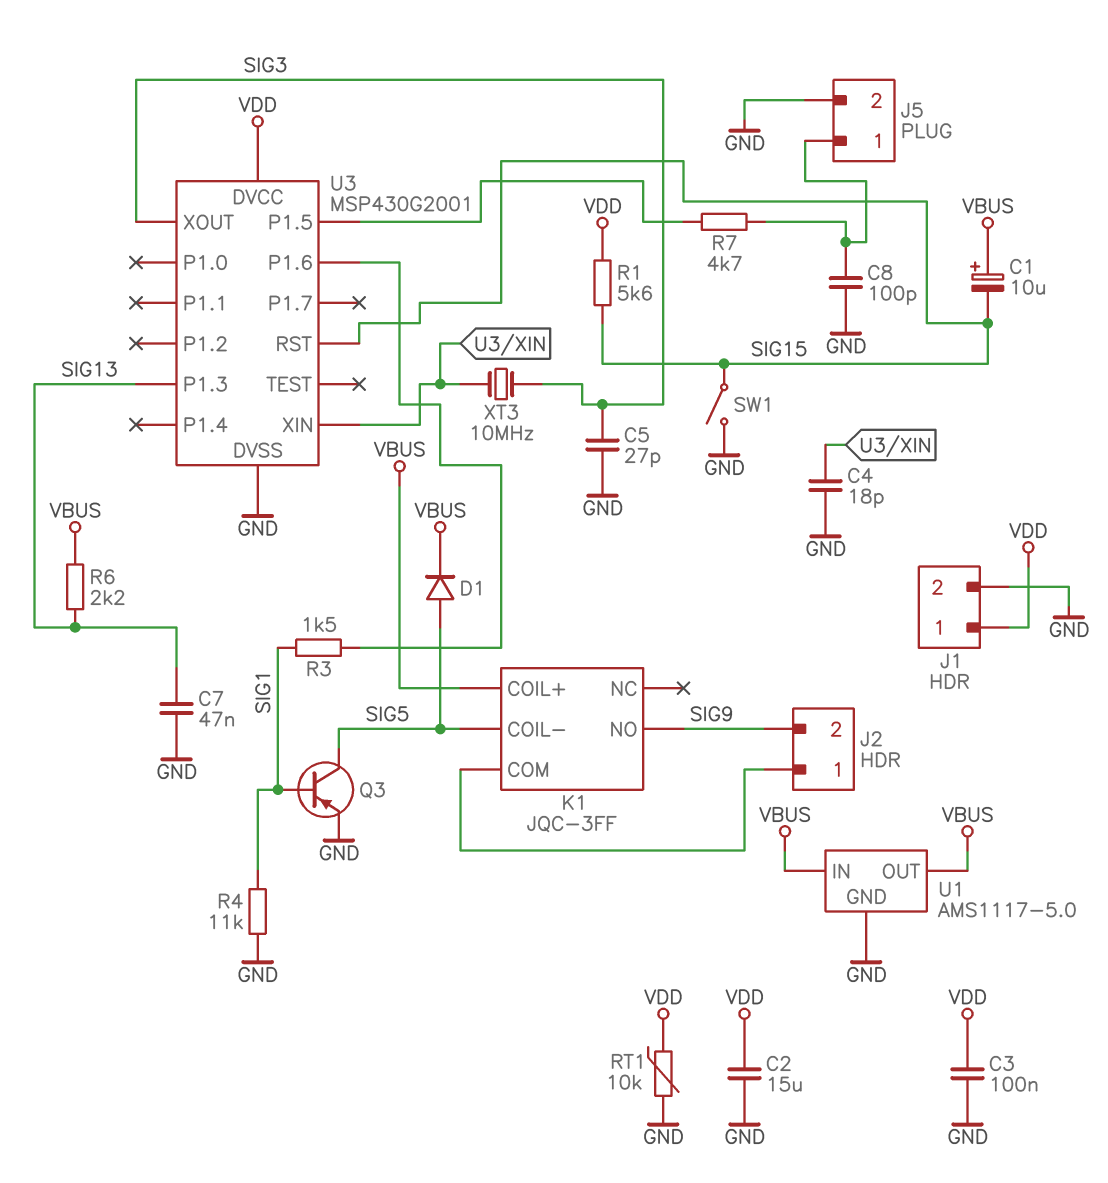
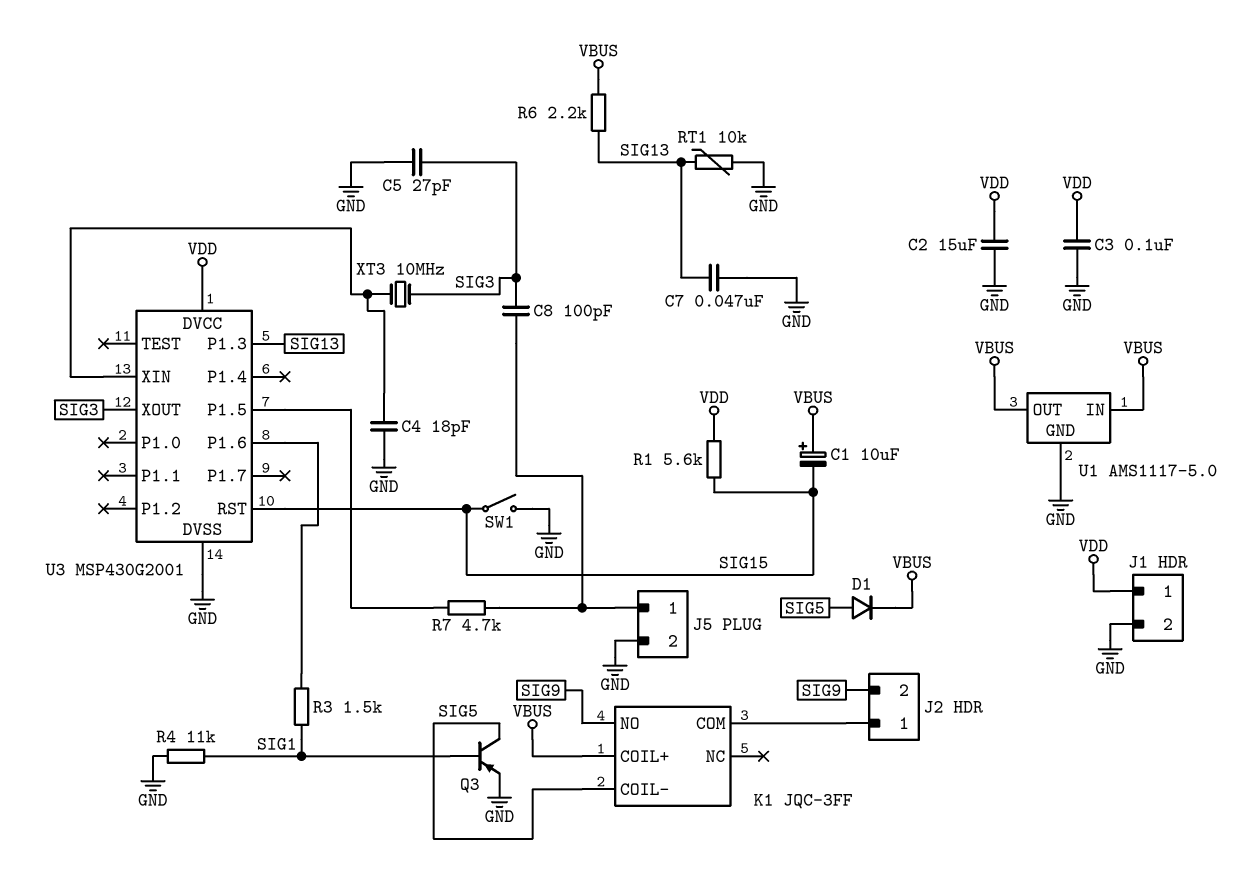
C8: 100pF (GND, J5/1) -> 100pF (J5/1, SIG3)
RT1: 10k (GND, VDD) -> 10k (GND, SIG13)

